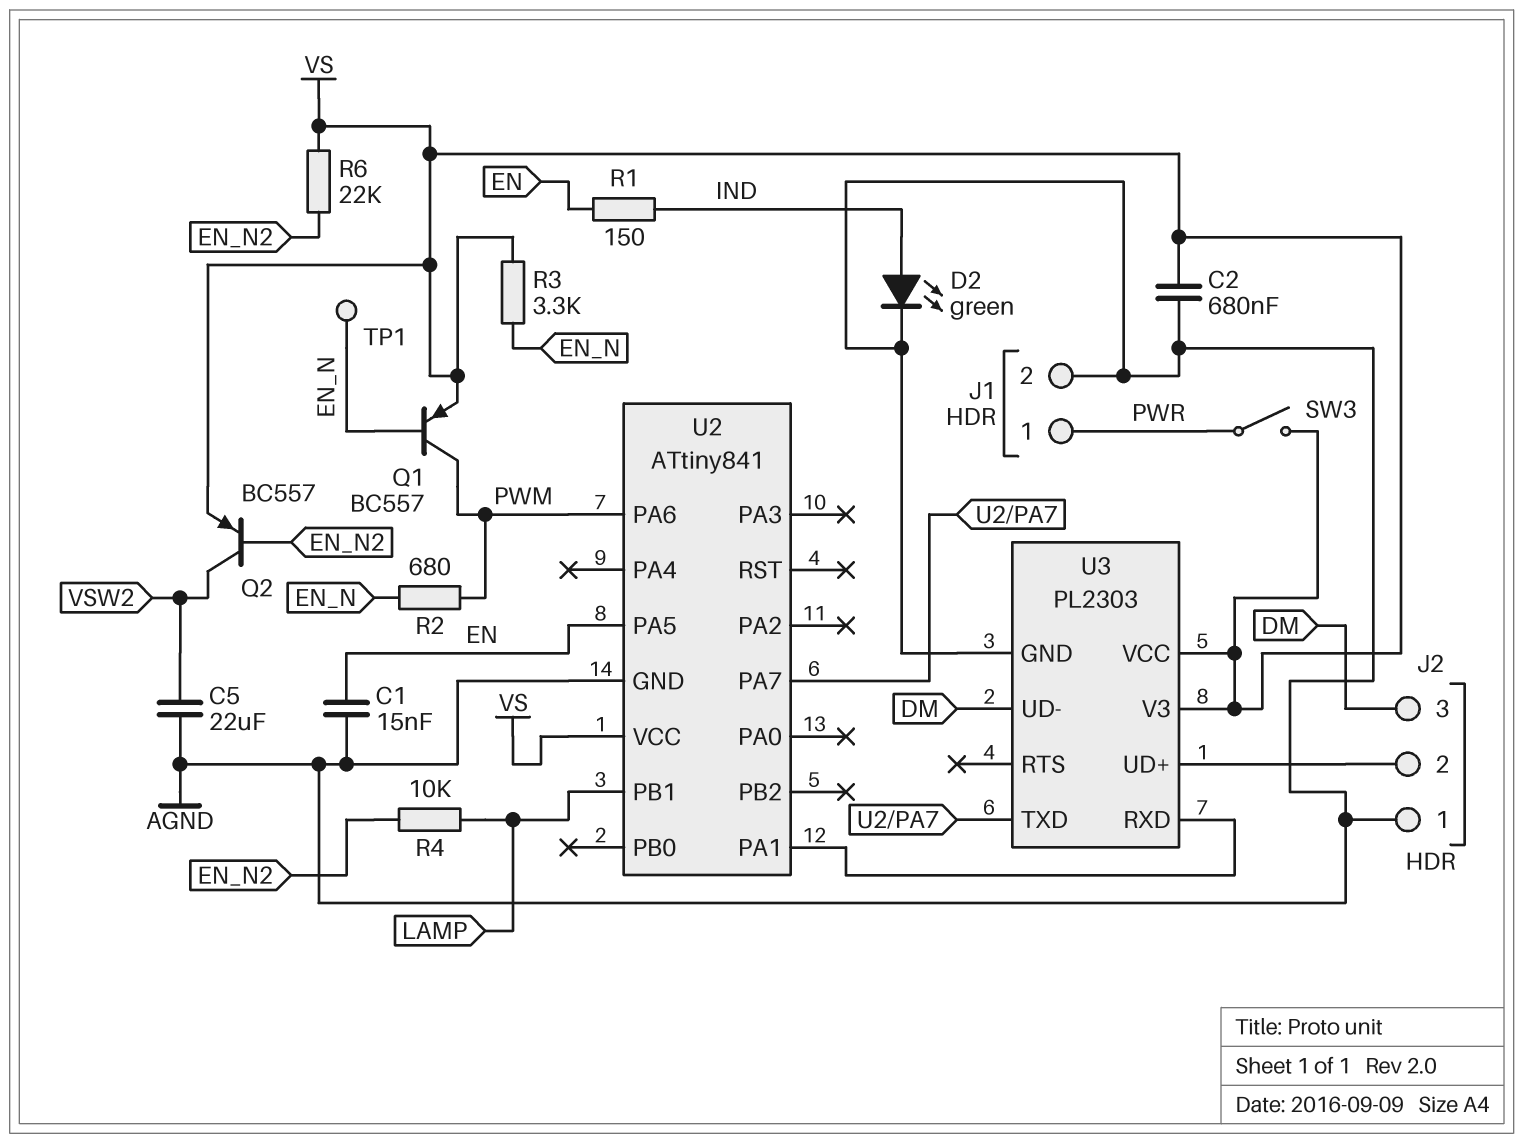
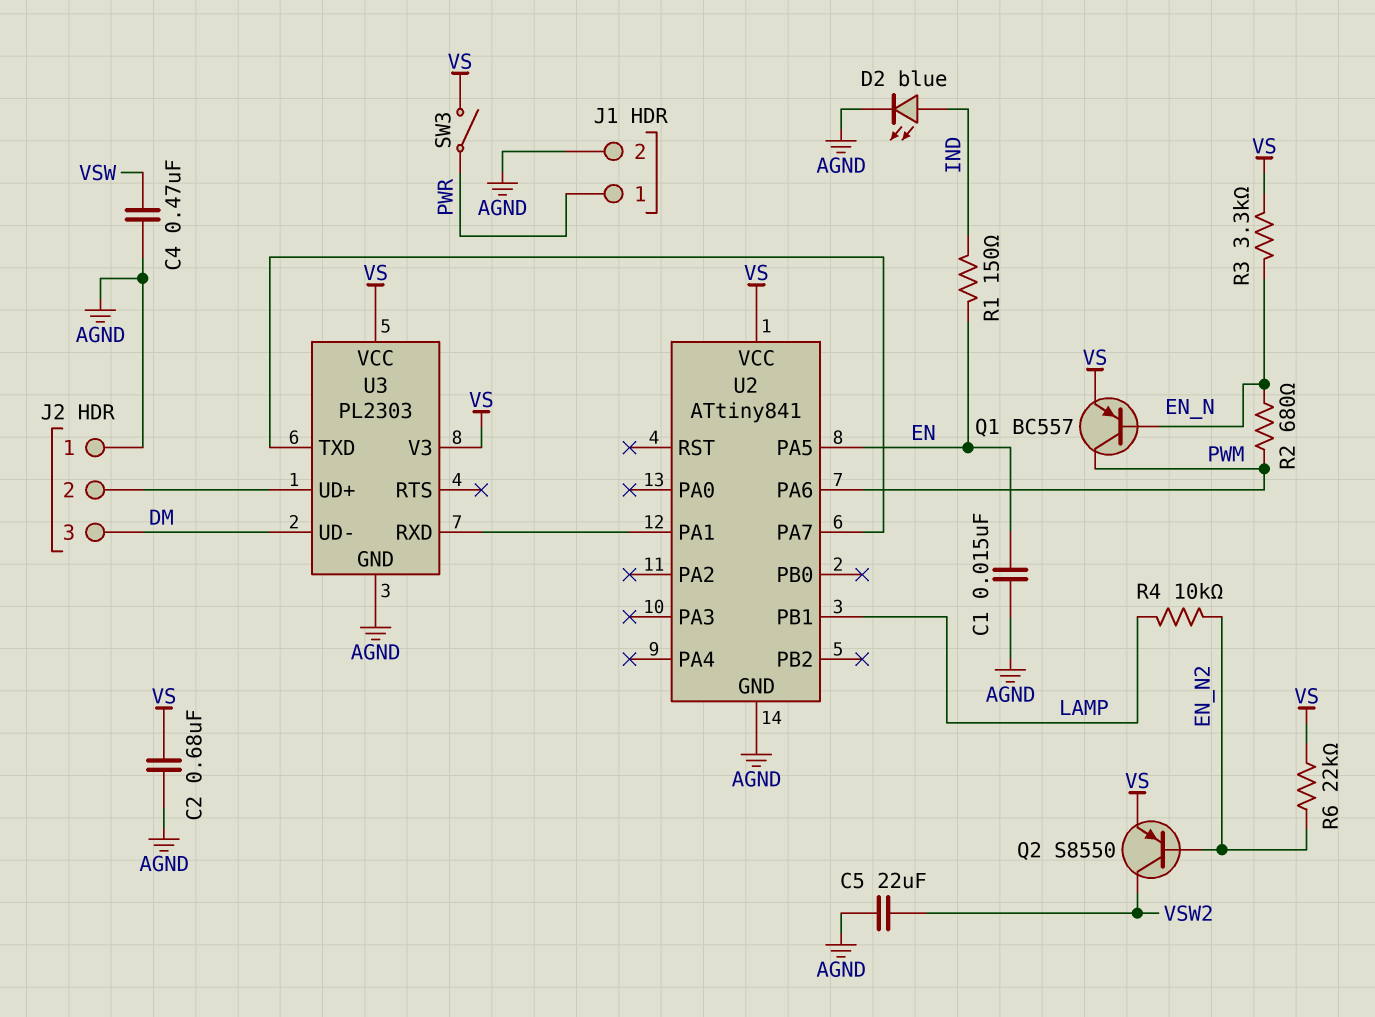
C4: none -> 470nF (AGND, VSW)
D2: LED green (A IND, K AGND) -> LED blue (A IND, K AGND)
Q2: PNP BC557 (B EN_N2, C VSW2, E VS) -> PNP S8550 (B EN_N2, C VSW2, E VS)
TP1: test point (EN_N) -> none

